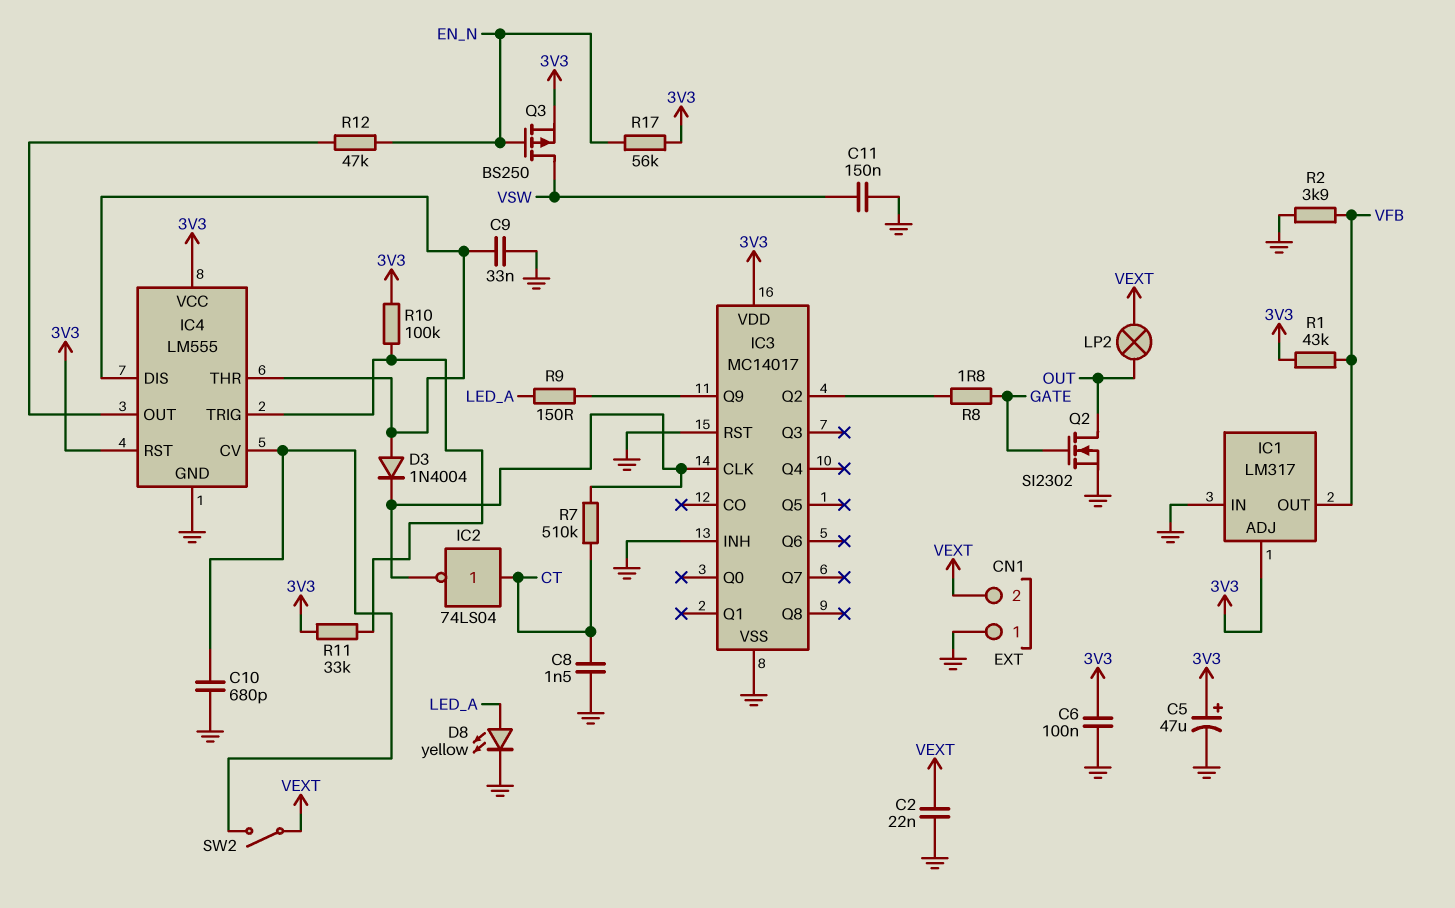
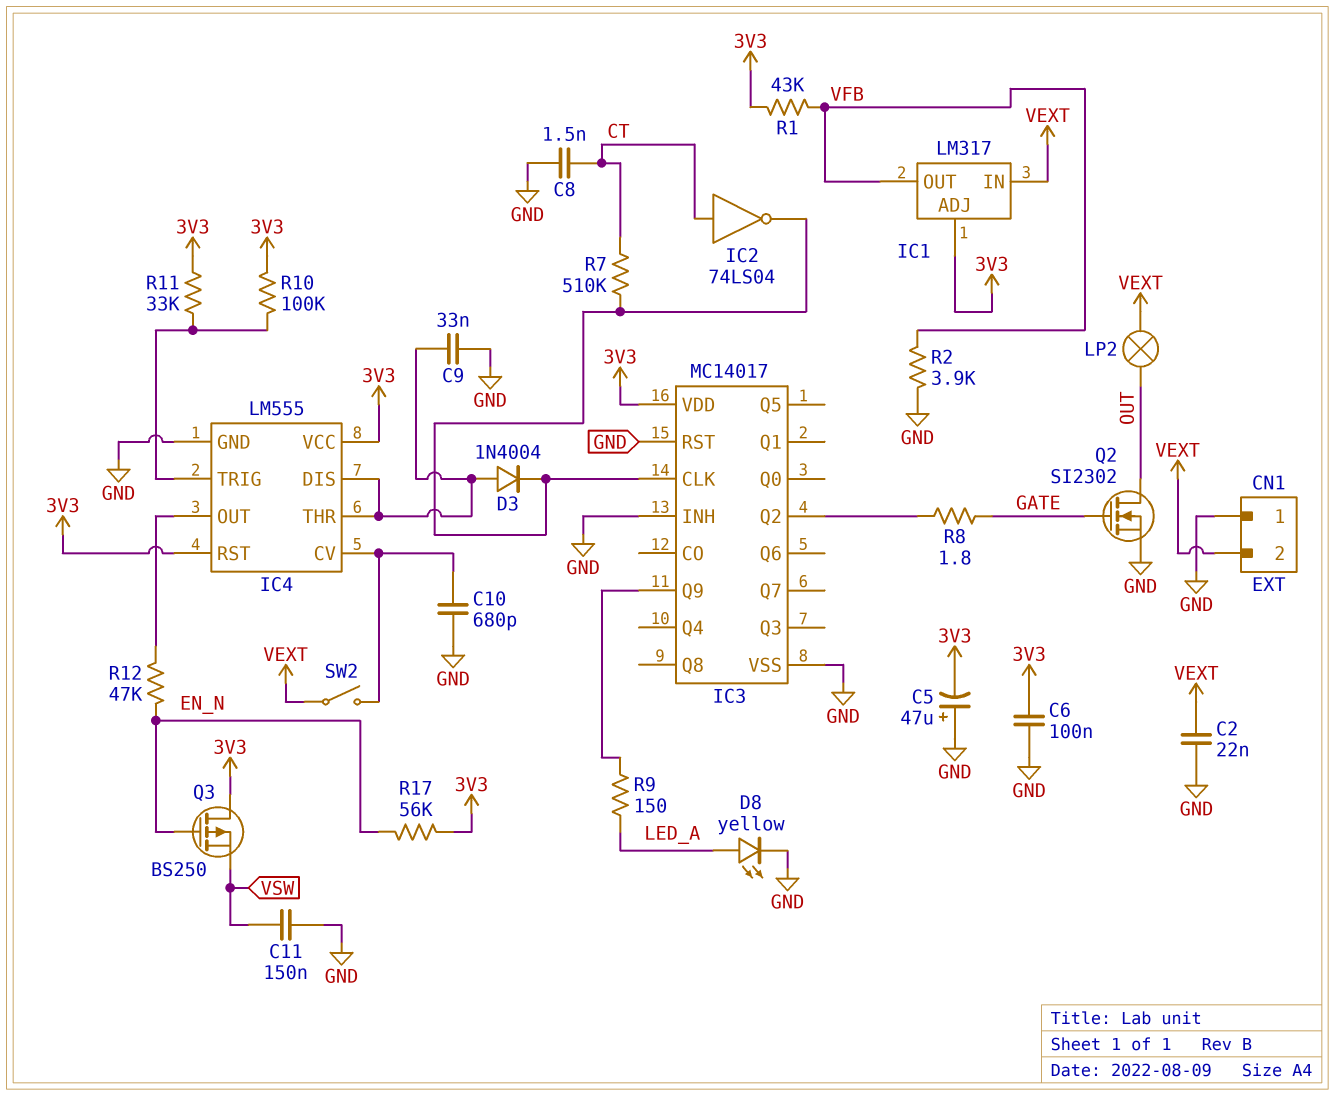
C5: 47uF (plus 3V3, minus GND) -> 47uF (plus GND, minus 3V3)
IC1 pin IN: GND -> VEXT
Q3: PMOS BS250 (G EN_N, D VSW, S 3V3) -> PMOS BS250 (G EN_N, D 3V3, S VSW)

